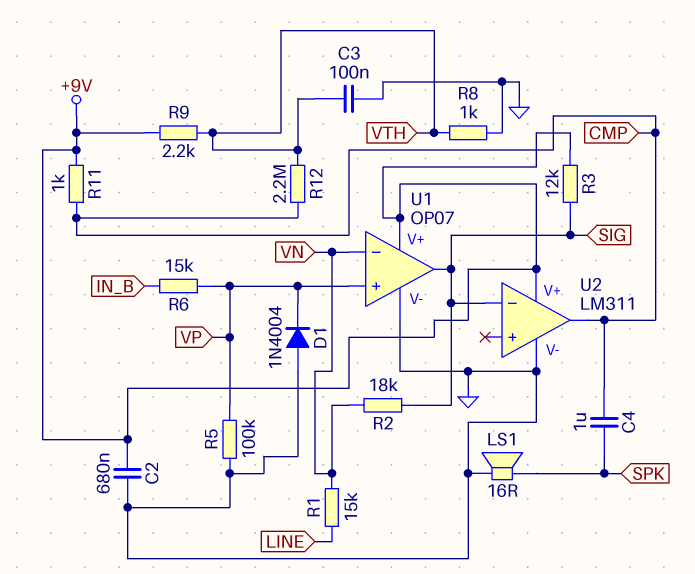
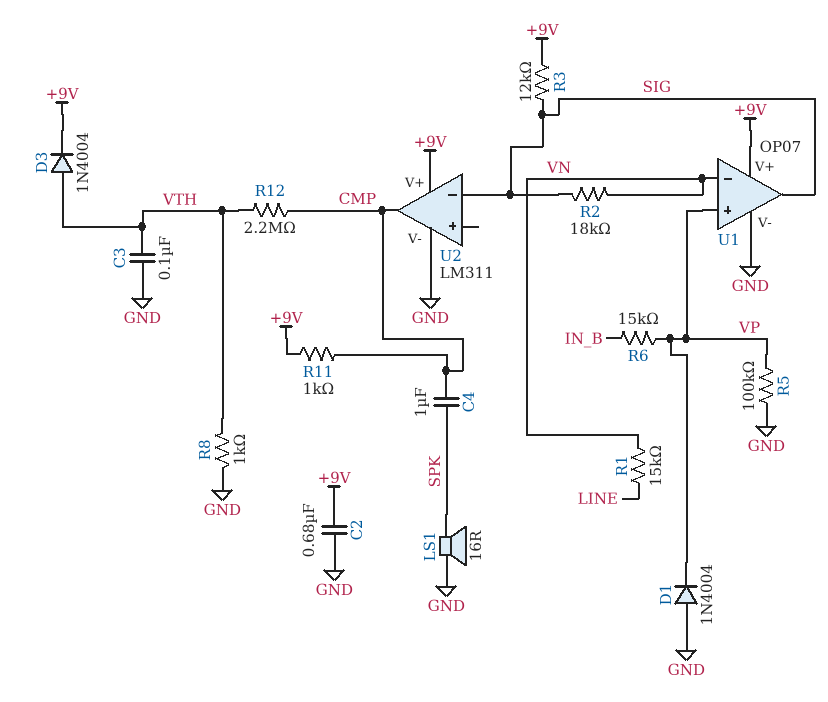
D3: none -> diode 1N4004 (A VTH, K +9V)
R9: 2.2k (+9V, VTH) -> none

